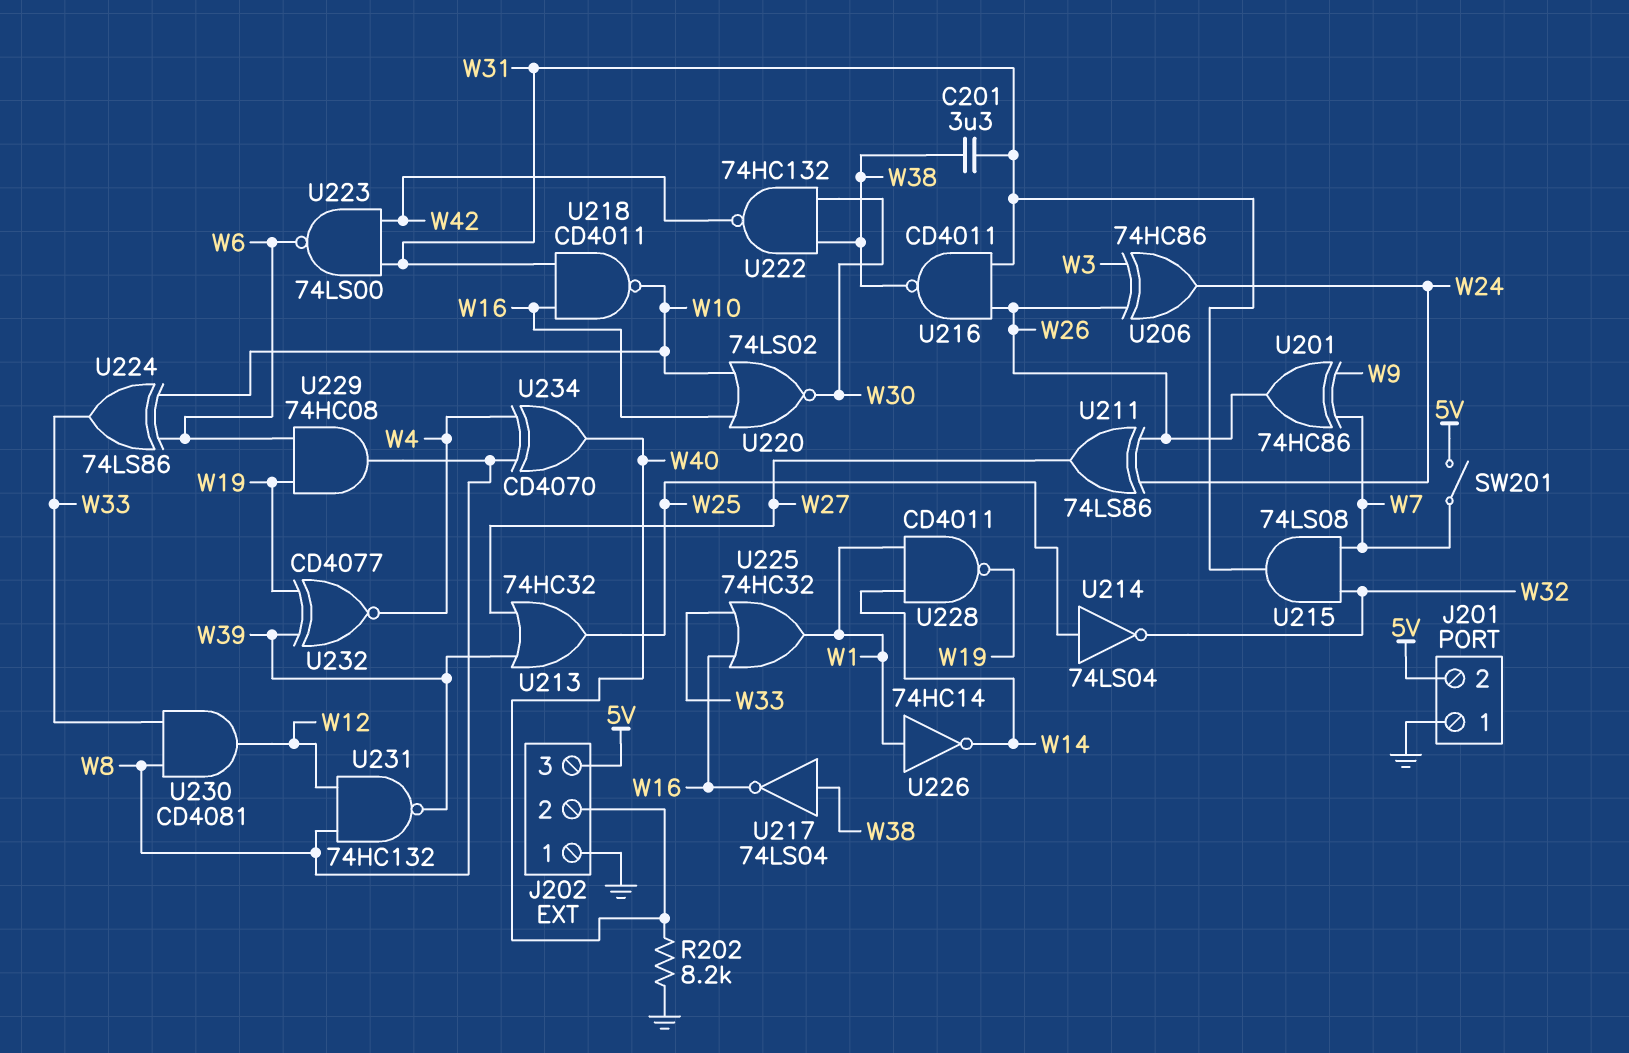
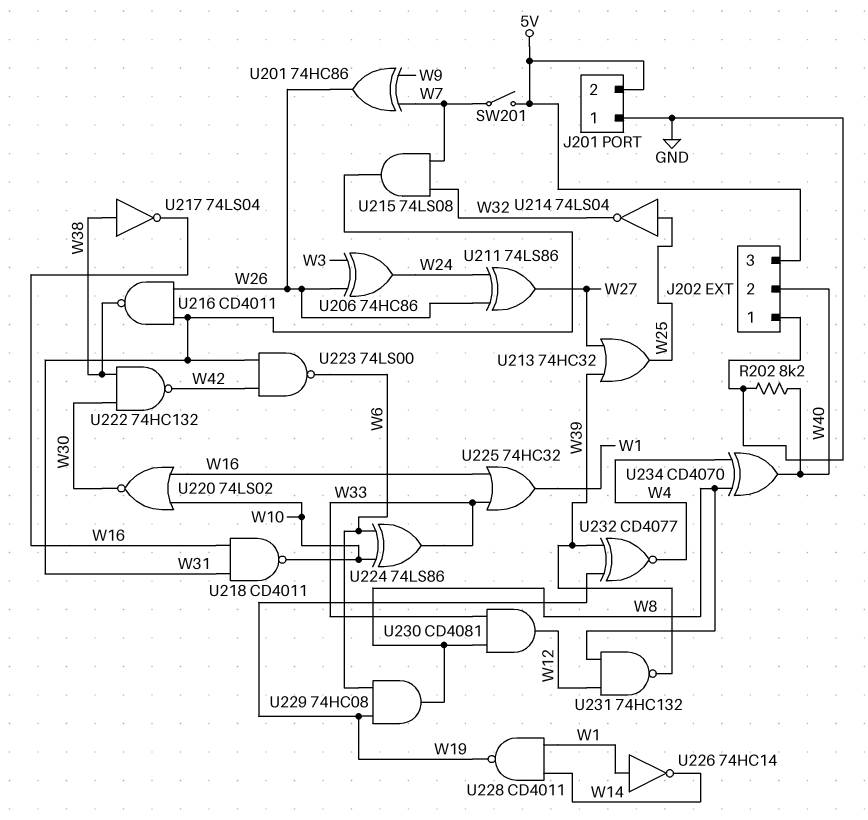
C201: 3.3uF (W31, W38) -> none

